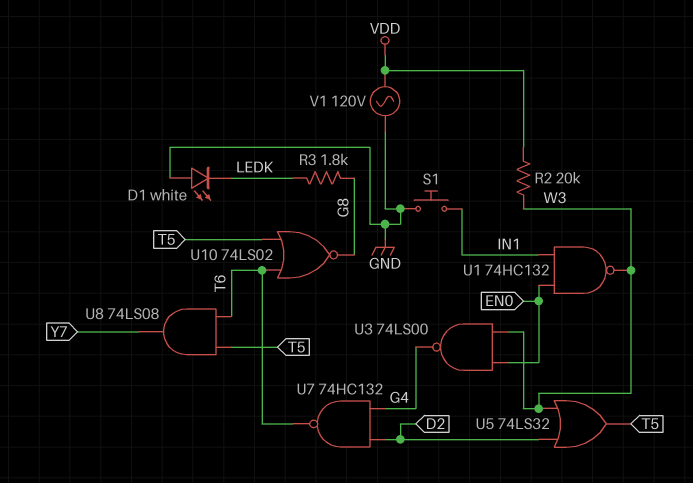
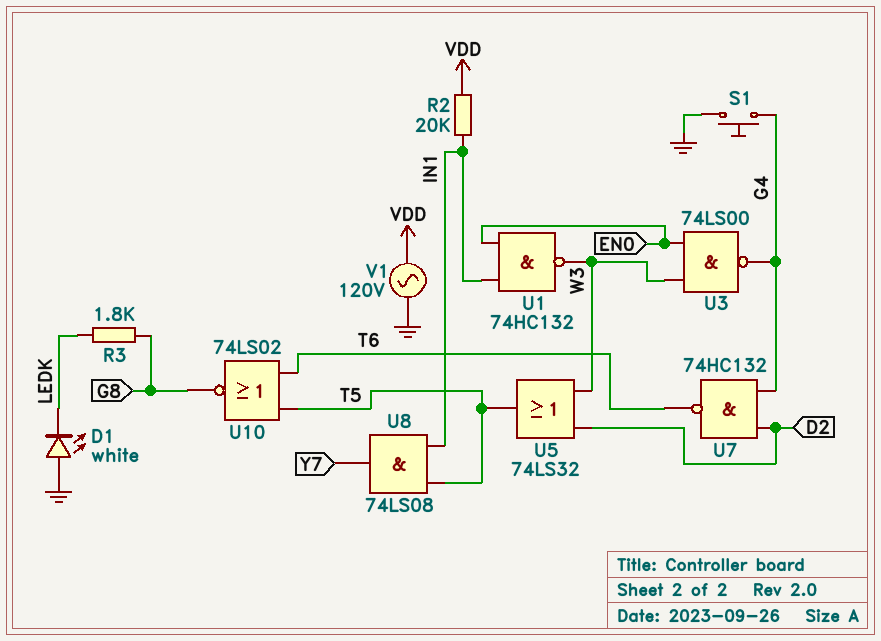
R2: 20k (VDD, W3) -> 20k (IN1, VDD)
S1: button (GND, IN1) -> button (G4, GND)
U8: AND 74LS08 (in T5, in T6, out Y7) -> AND 74LS08 (in IN1, in T5, out Y7)

